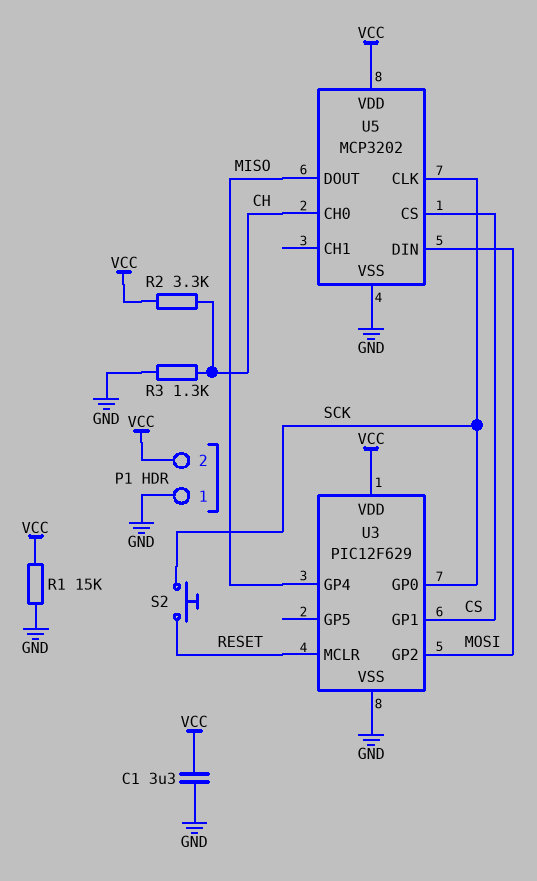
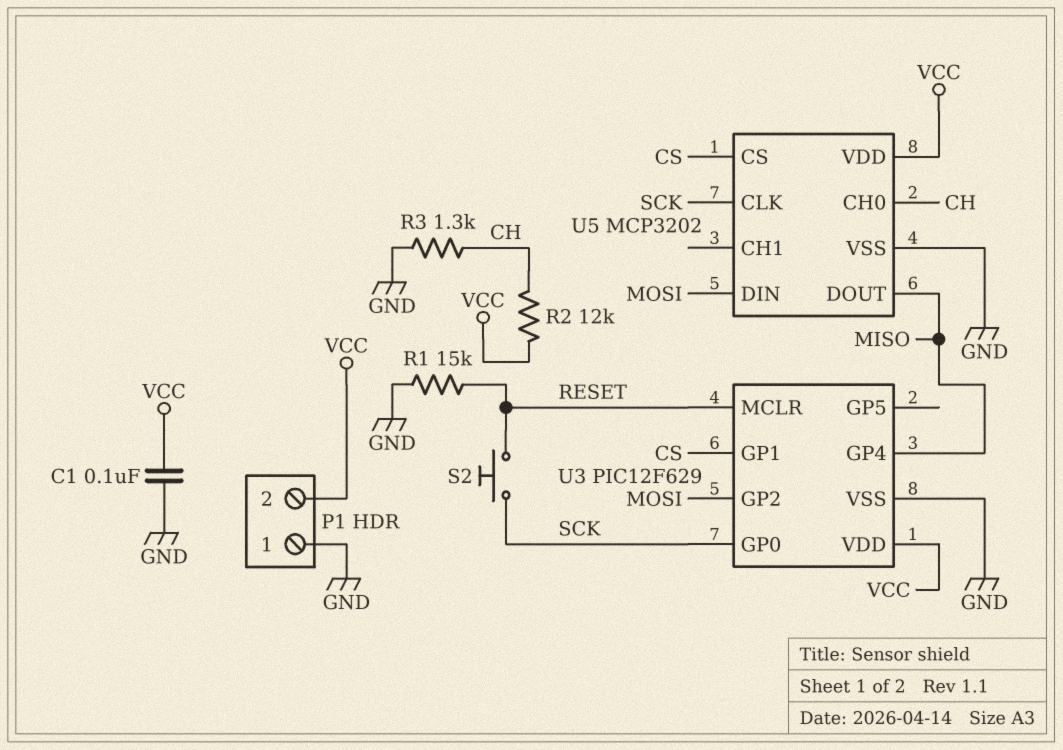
C1: 3.3uF (GND, VCC) -> 100nF (GND, VCC)
R1: 15k (GND, VCC) -> 15k (GND, RESET)
R2: 3.3k (CH, VCC) -> 12k (CH, VCC)

